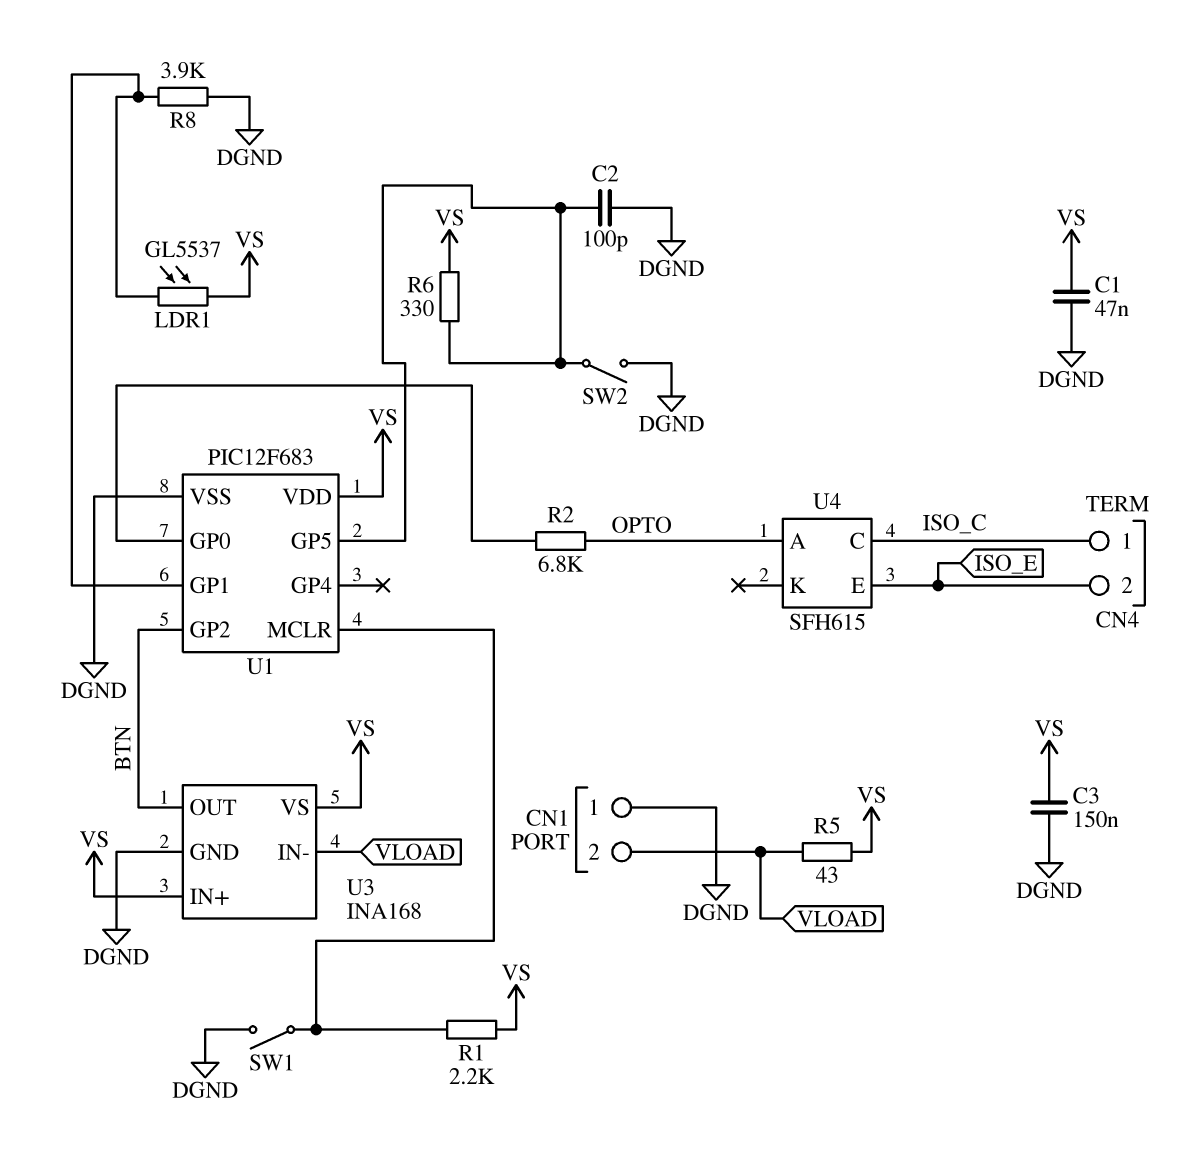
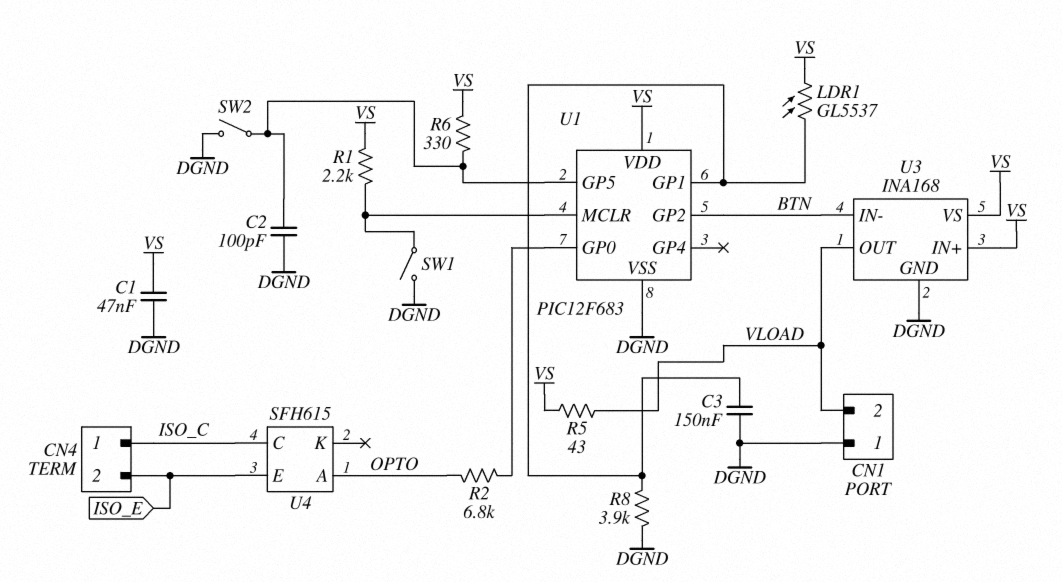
C3: 150nF (DGND, VS) -> 150nF (DGND, U1/GP1)
U3 pin IN-: VLOAD -> BTN
U3 pin OUT: BTN -> VLOAD

